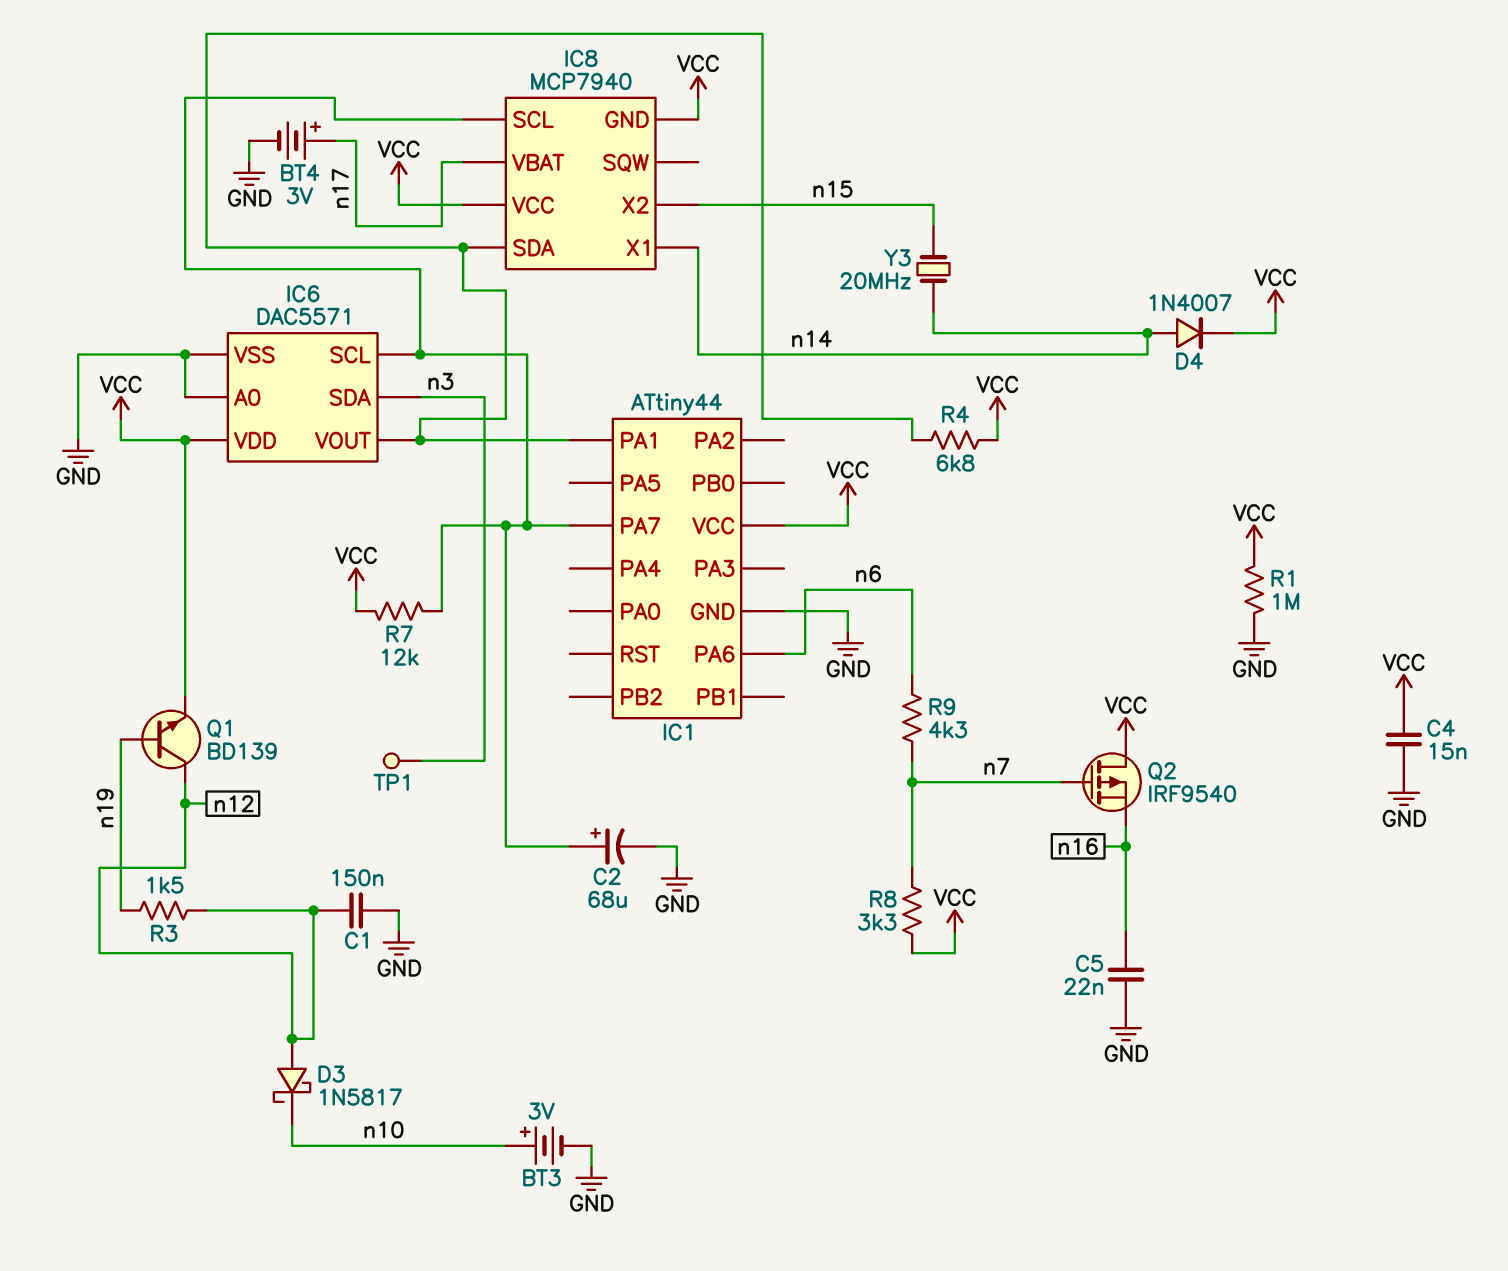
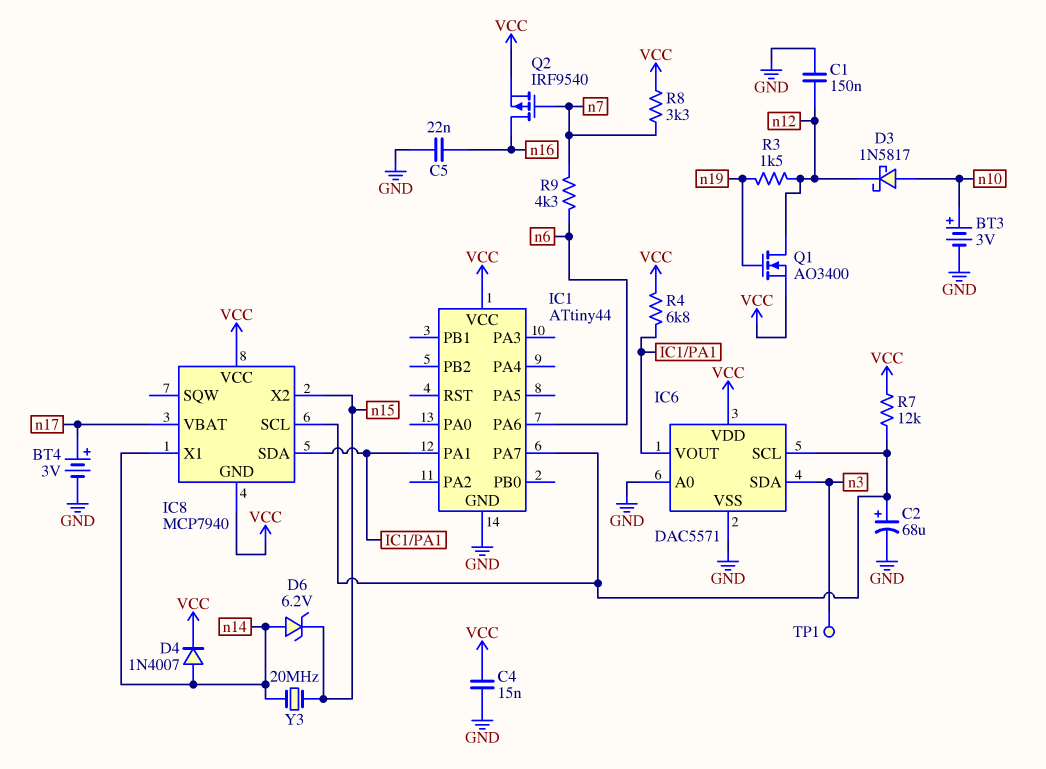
D3: schottky 1N5817 (A n12, K n10) -> schottky 1N5817 (A n10, K n12)
D6: none -> zener 6.2V (A n14, K n15)
Q1: NPN BD139 (B n19, C n12, E VCC) -> NMOS AO3400 (G n19, D n12, S VCC)
Q2: PMOS IRF9540 (G n7, D VCC, S n16) -> PMOS IRF9540 (G n7, D n16, S VCC)
R1: 1M (GND, VCC) -> none

